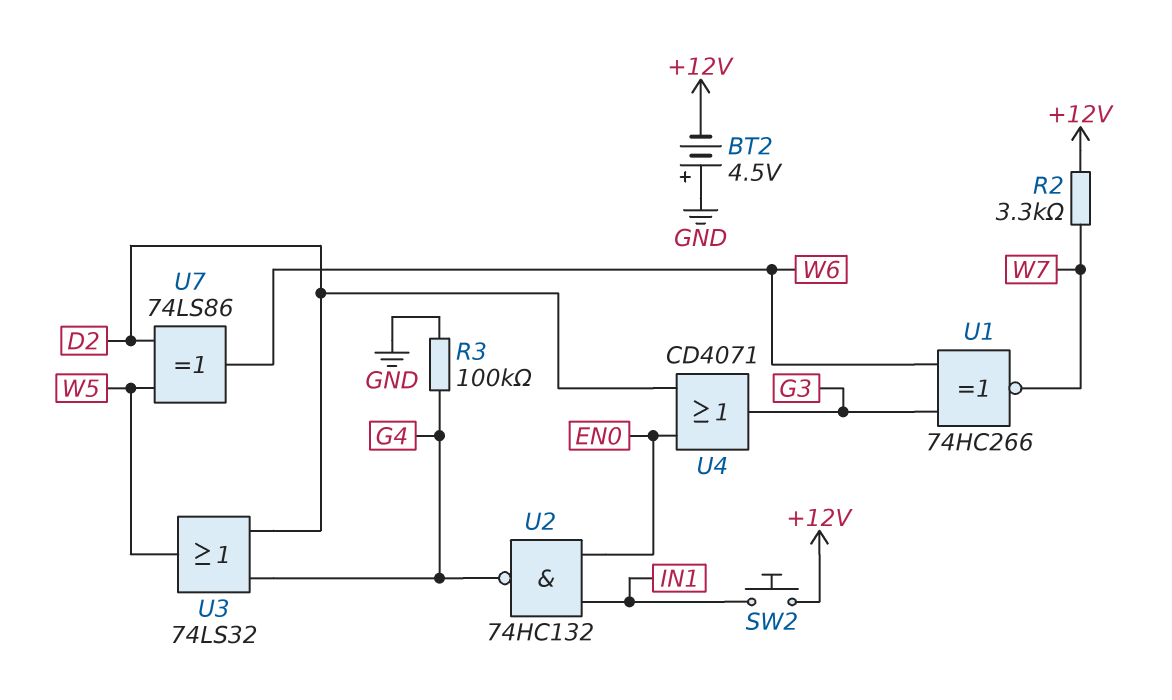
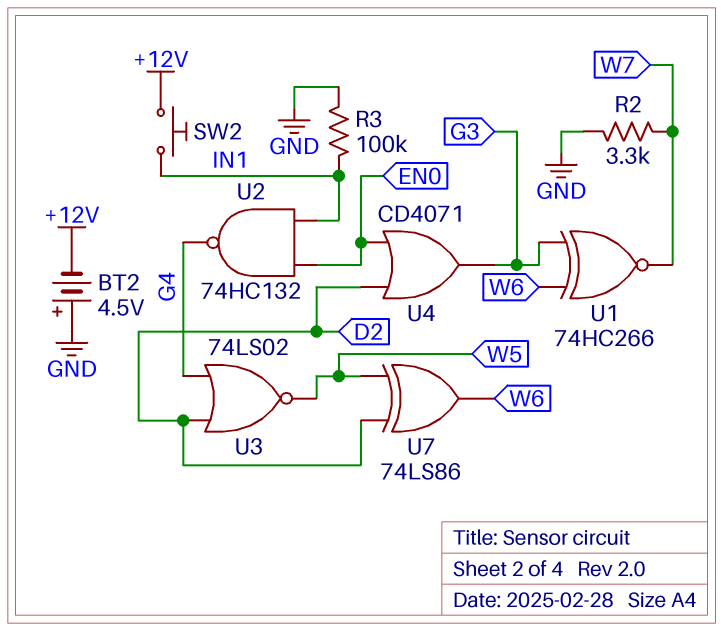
R2: 3.3k (+12V, W7) -> 3.3k (GND, W7)
R3: 100k (G4, GND) -> 100k (GND, IN1)
U3: OR 74LS32 (in D2, in G4, out W5) -> NOR 74LS02 (in D2, in G4, out W5)

